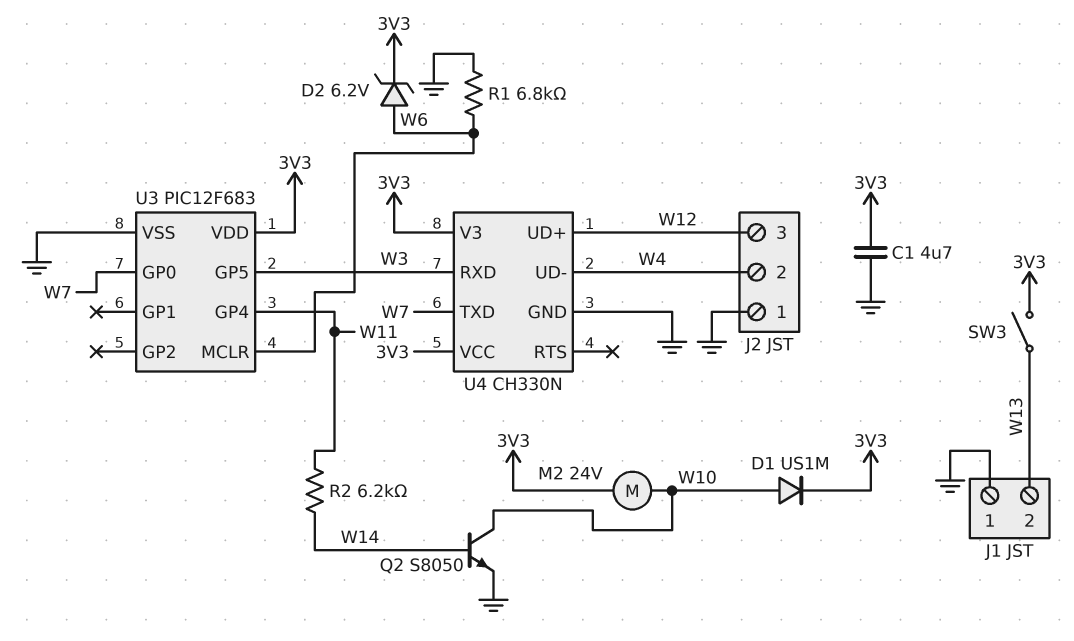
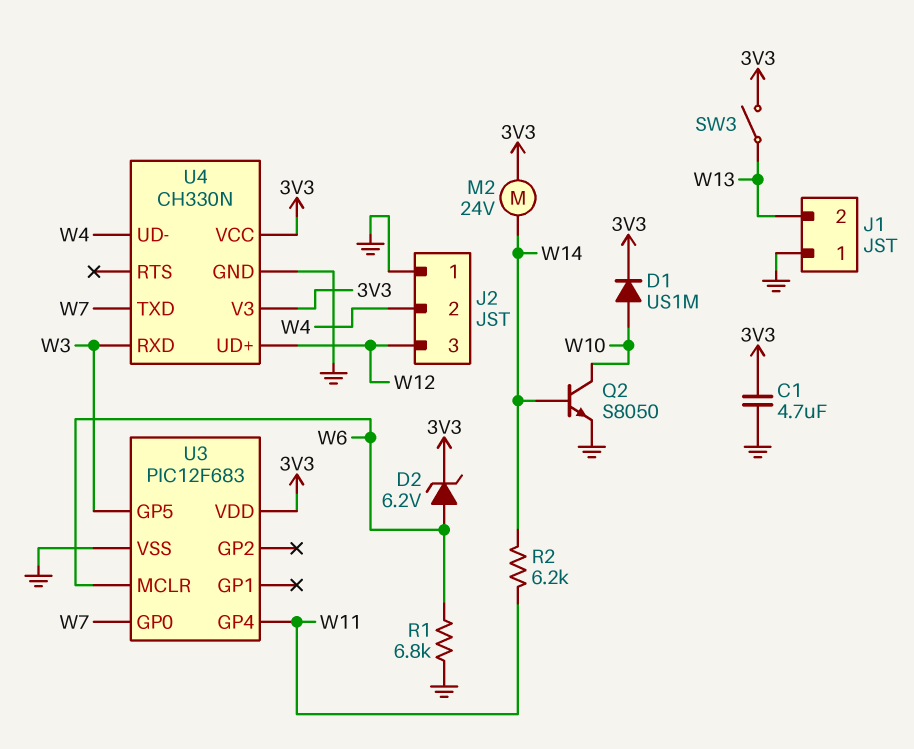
M2: motor 24V (3V3, W10) -> motor 24V (3V3, W14)

